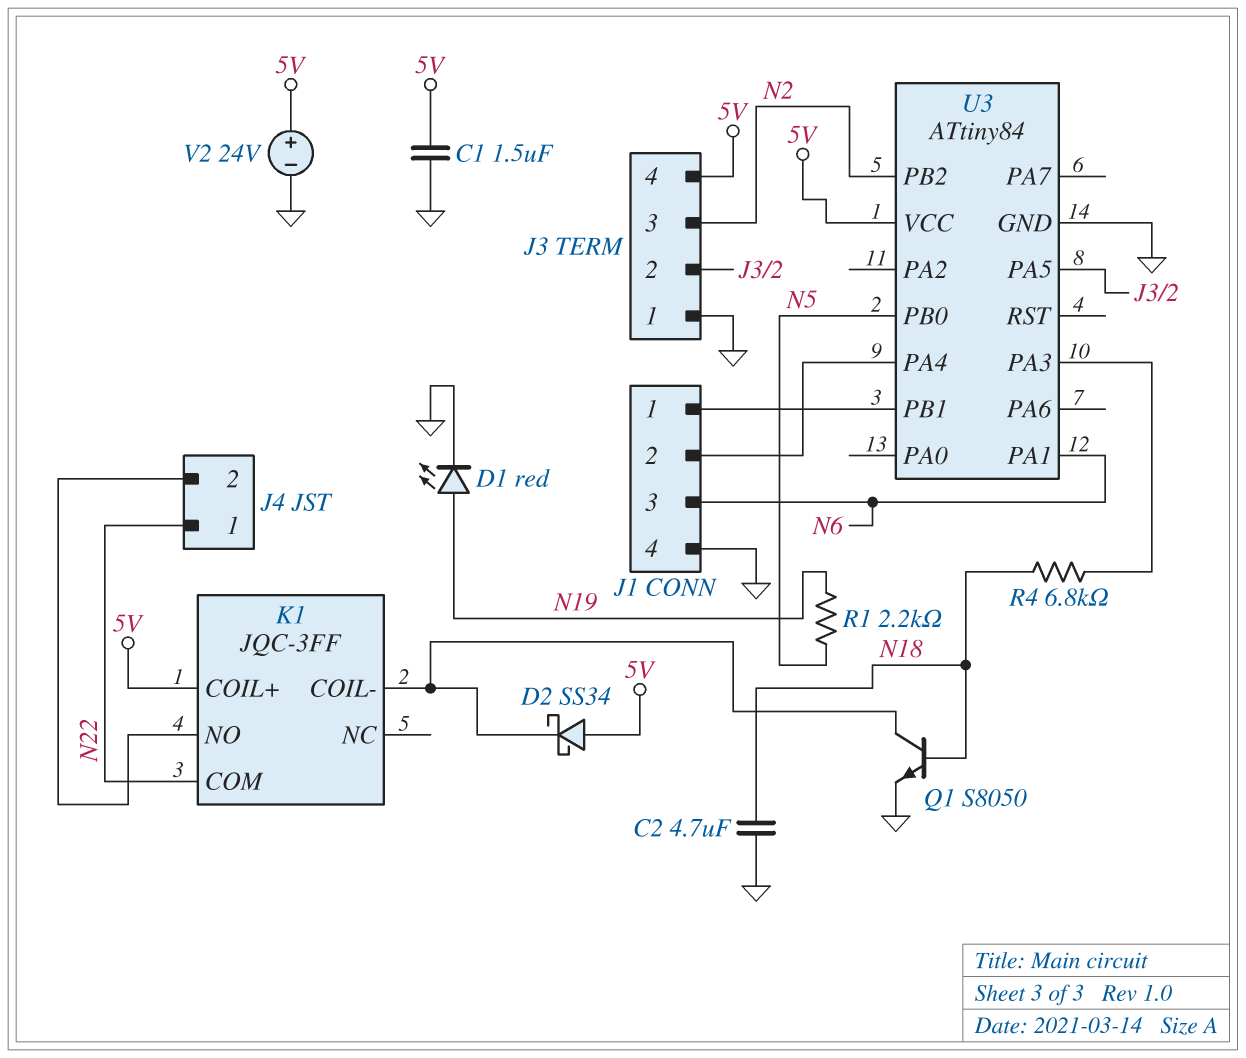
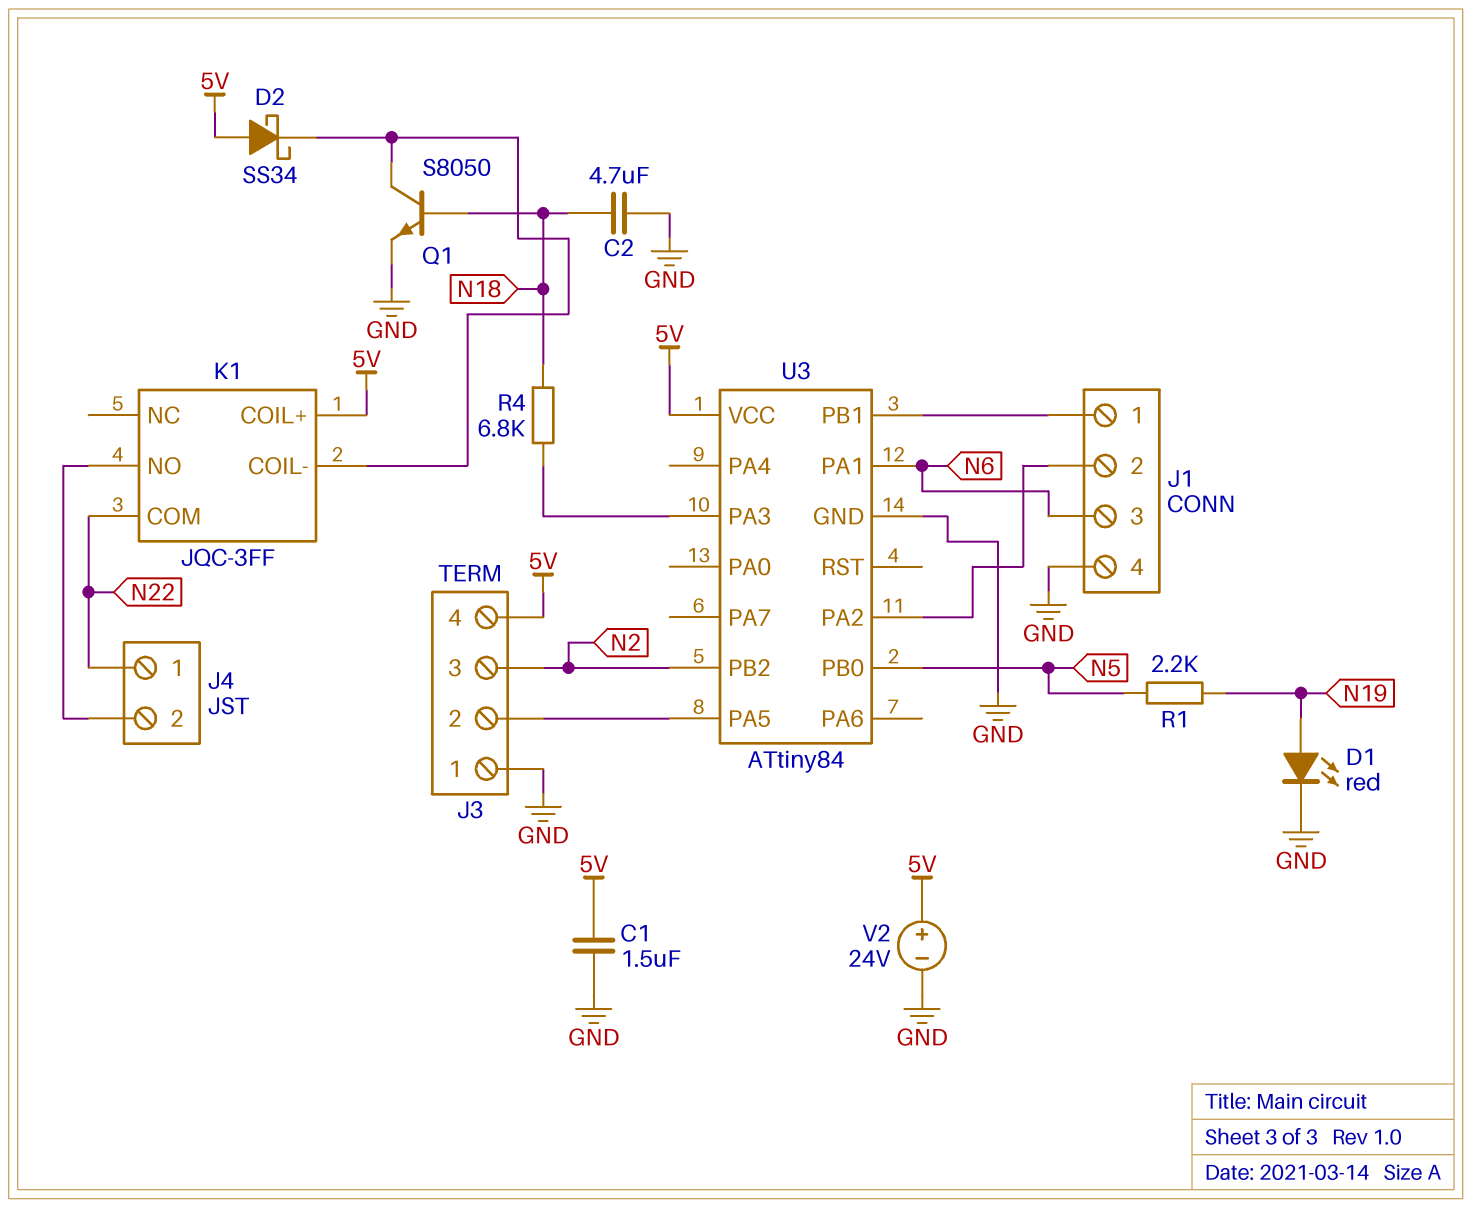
U3 pin PA2: none -> J1/2
U3 pin PA4: J1/2 -> none

